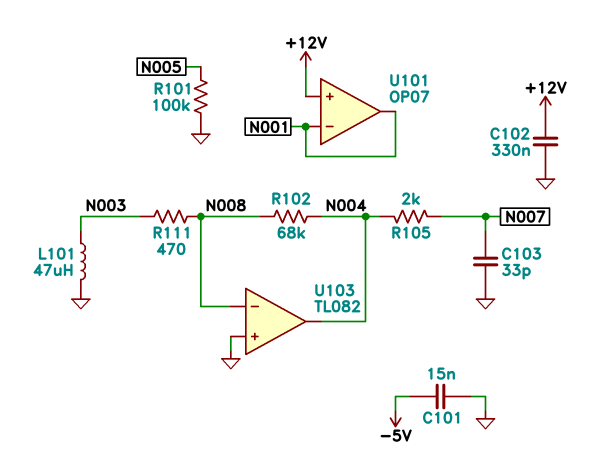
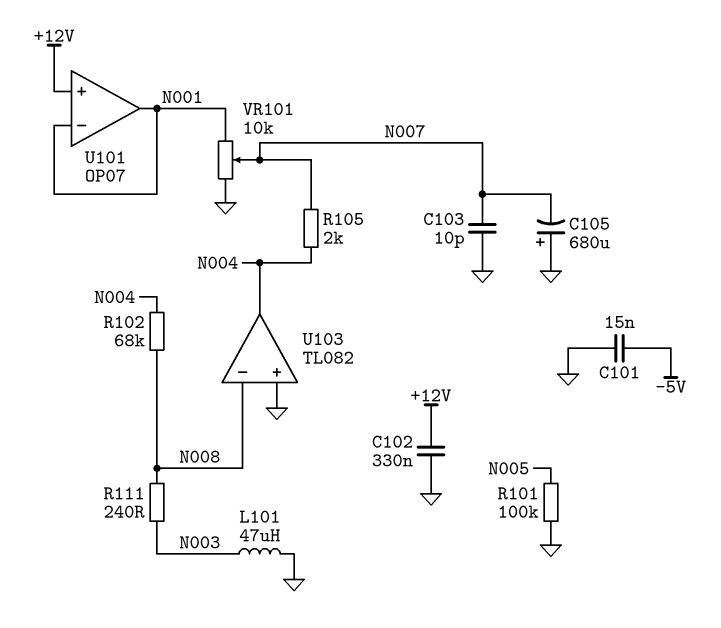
C103: 33pF (GND, N007) -> 10pF (GND, N007)
C105: none -> 680uF (plus GND, minus N007)
R111: 470 (N003, N008) -> 240 (N003, N008)
VR101: none -> 10k (GND, N001, wiper N007)

